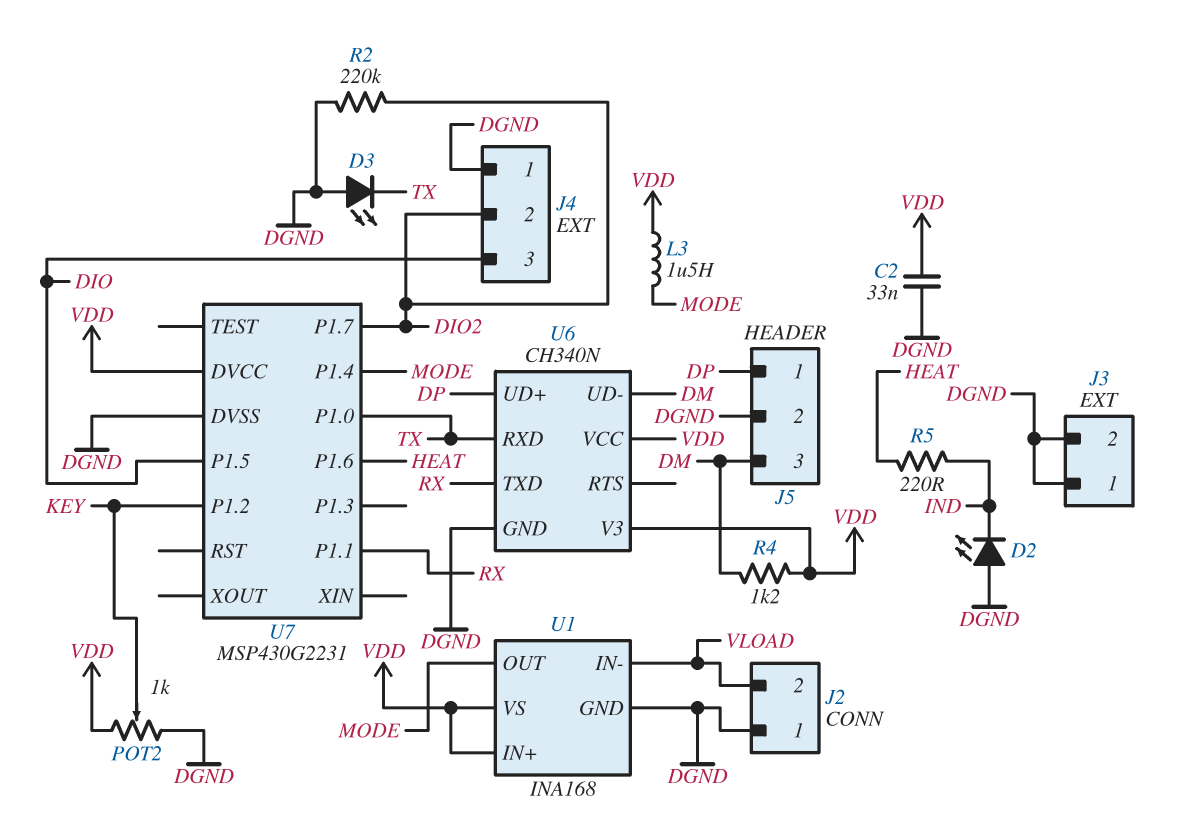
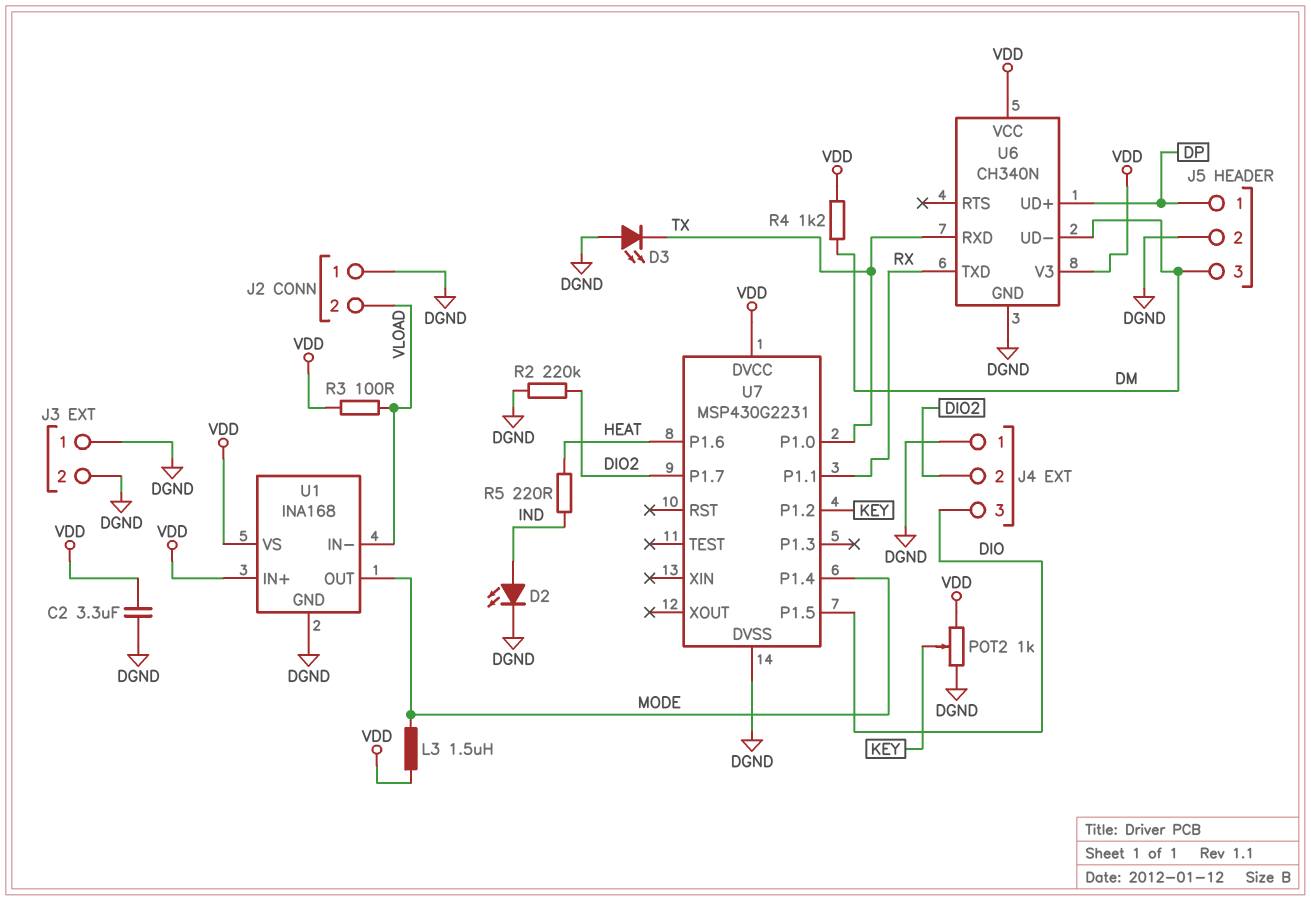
C2: 33nF (DGND, VDD) -> 3.3uF (DGND, VDD)
D2: LED (A DGND, K IND) -> LED (A IND, K DGND)
R3: none -> 100 (VDD, VLOAD)

